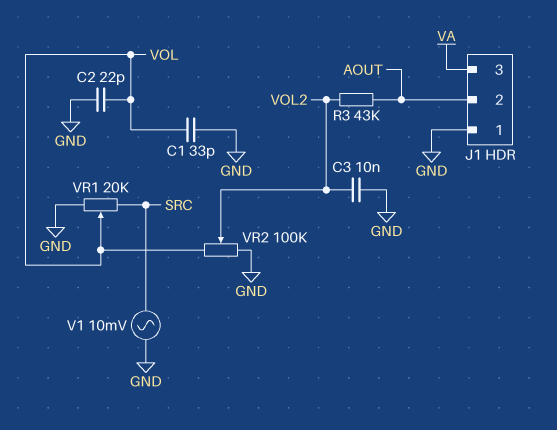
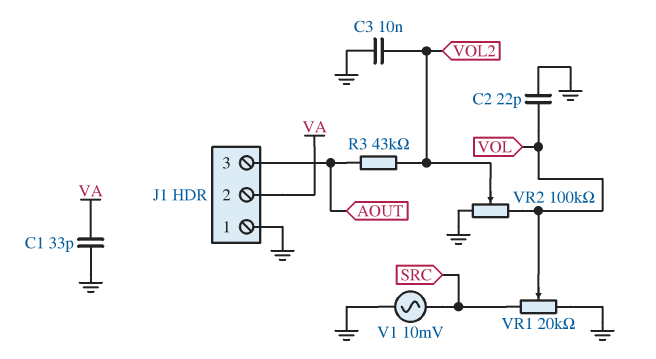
C1: 33pF (GND, VOL) -> 33pF (GND, VA)
J1 pin 2: AOUT -> VA
J1 pin 3: VA -> AOUT

